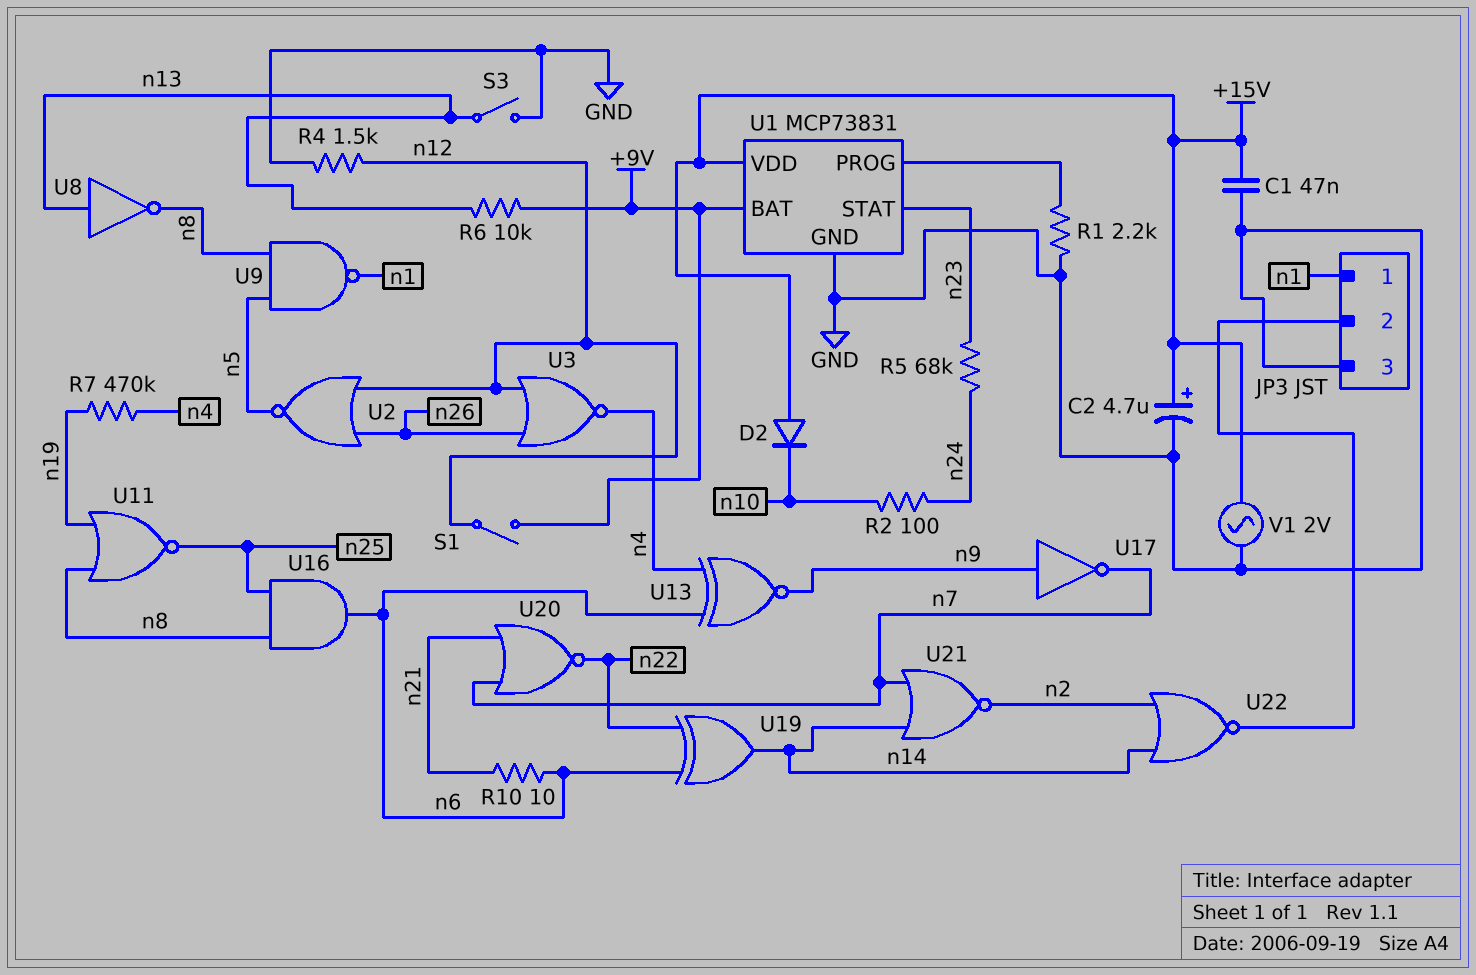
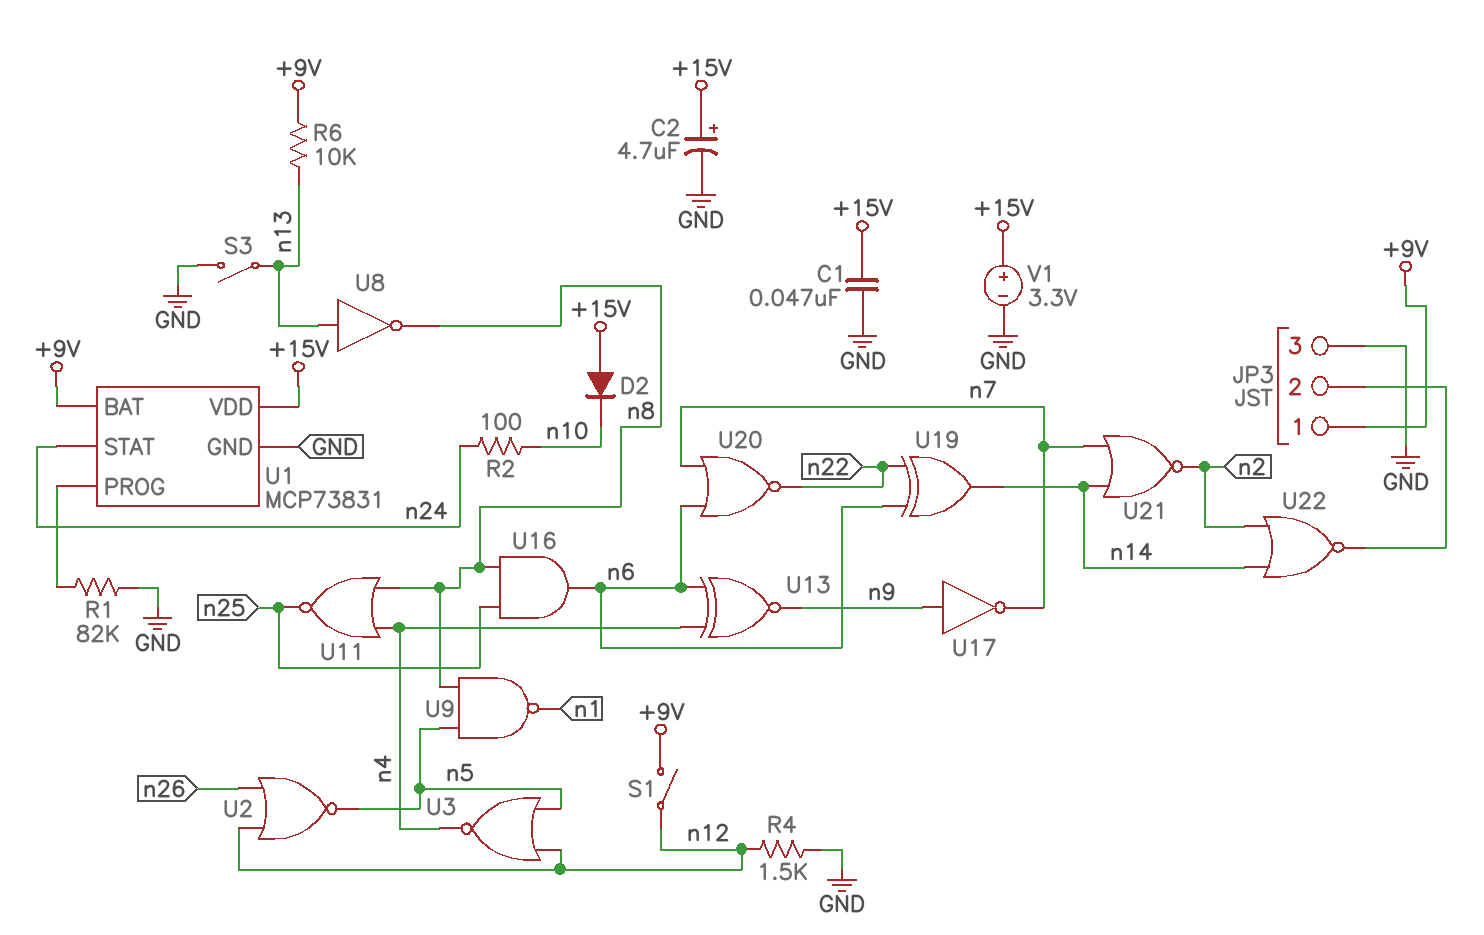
JP3 pin 1: n1 -> +9V
R1: 2.2k (GND, U1/PROG) -> 82k (GND, U1/PROG)
R5: 68k (n23, n24) -> none
R7: 470k (n4, n19) -> none
R10: 10 (n6, n21) -> none
U1 pin STAT: n23 -> n24
U3: NOR (in n12, in n26, out n4) -> NOR (in n5, in n12, out n4)
U11: NOR (in n8, in n19, out n25) -> NOR (in n4, in n8, out n25)
U20: NOR (in n7, in n21, out n22) -> NOR (in n6, in n7, out n22)
V1: AC 2V (+15V, GND) -> 3.3V (plus +15V, minus GND)

